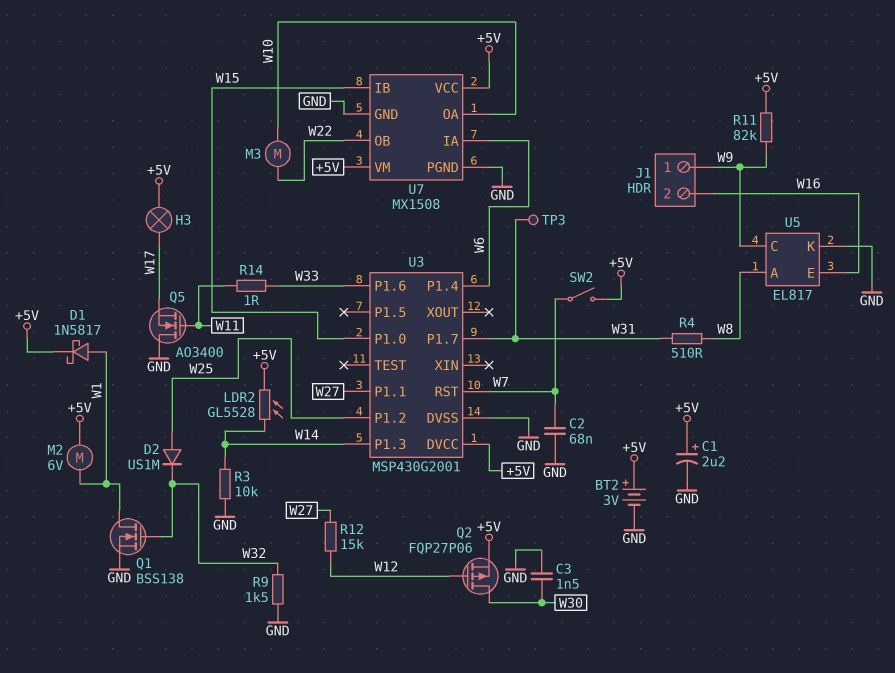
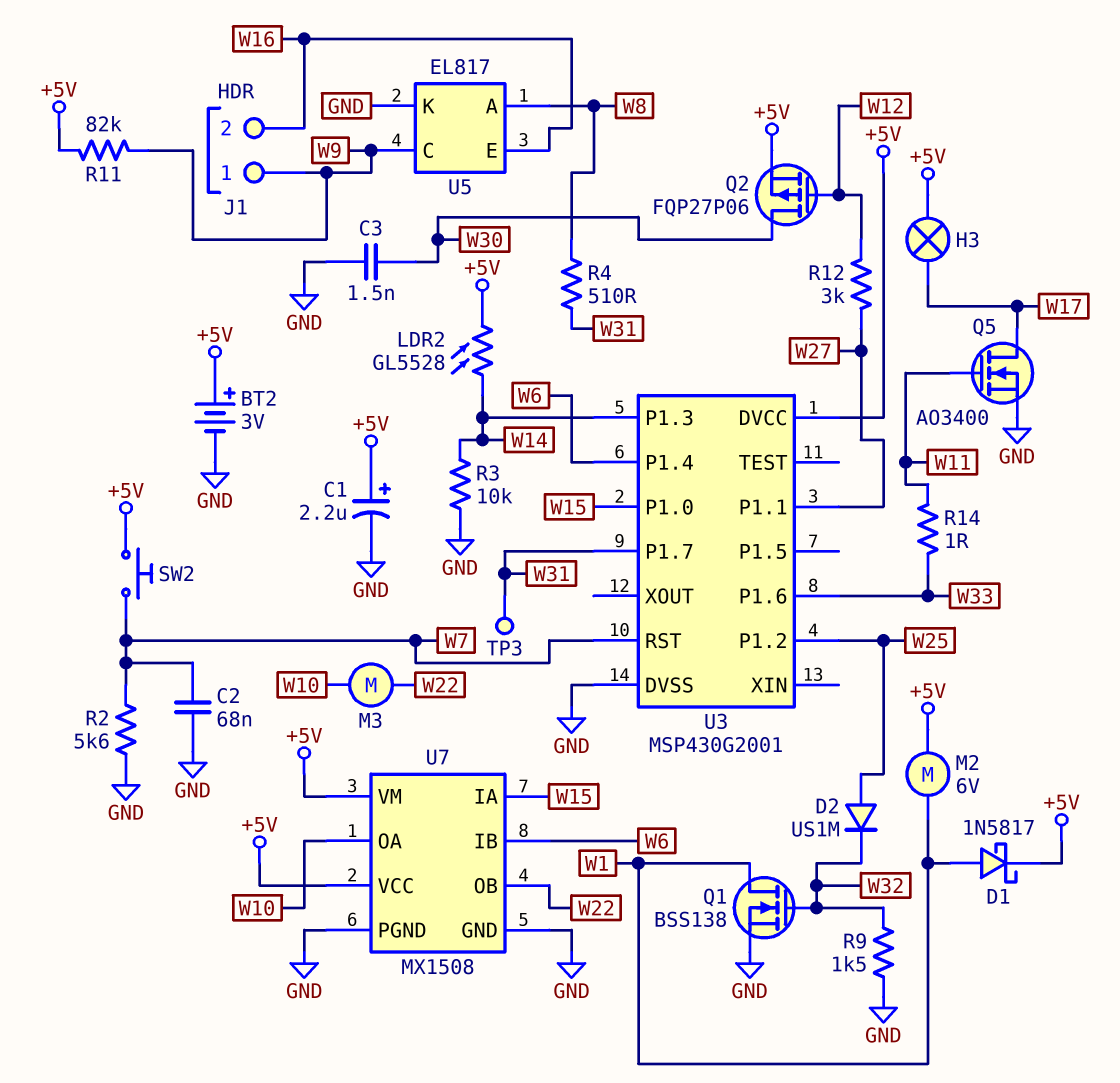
Q5: NMOS AO3400 (G W11, D GND, S W17) -> NMOS AO3400 (G W11, D W17, S GND)
R2: none -> 5.6k (GND, W7)
R12: 15k (W12, W27) -> 3k (W12, W27)
SW2: switch (+5V, W7) -> button (+5V, W7)
U7 pin IA: W6 -> W15
U7 pin IB: W15 -> W6

